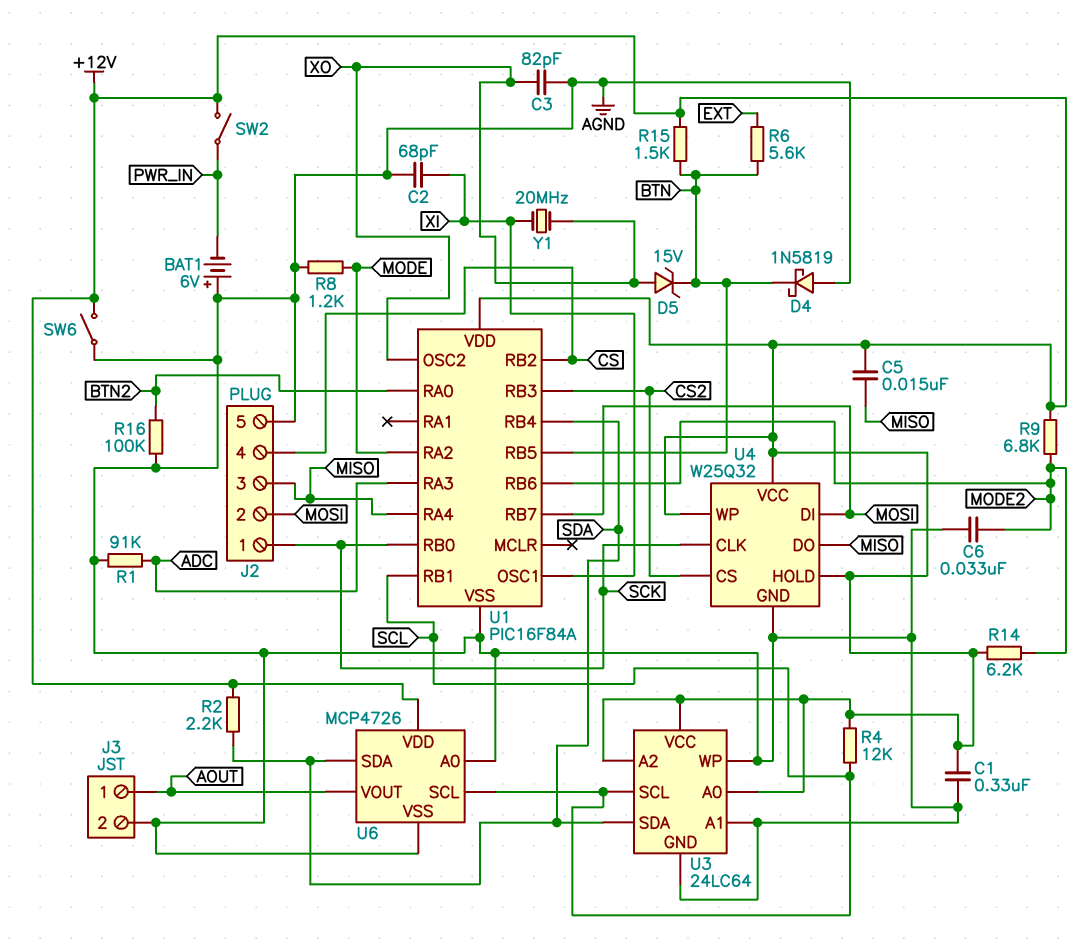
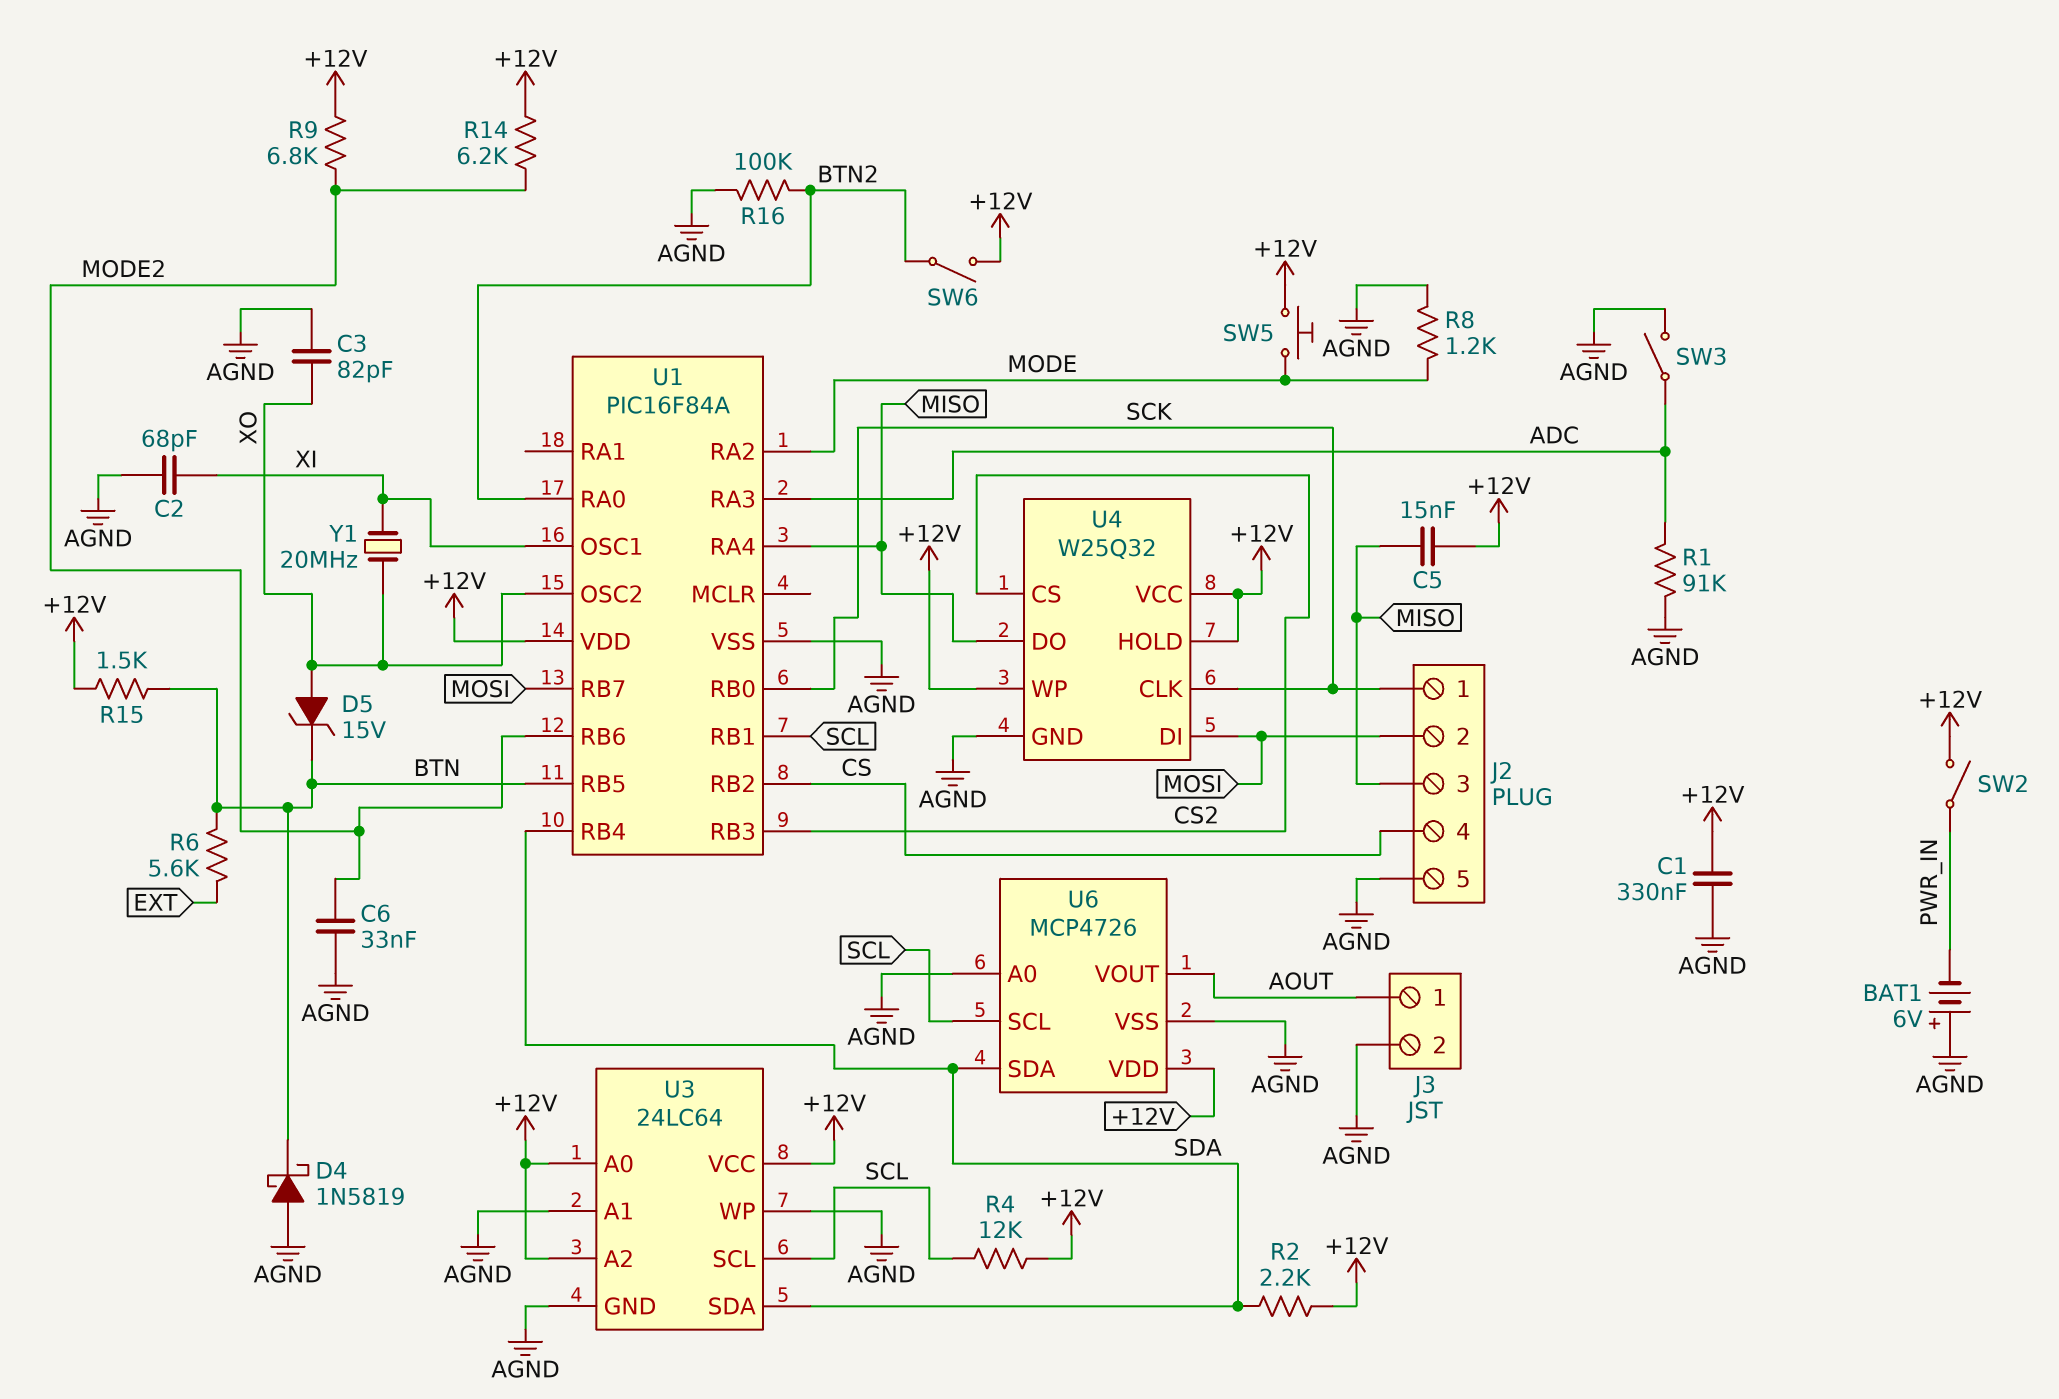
SW3: none -> switch (ADC, AGND)
SW5: none -> button (+12V, MODE)
SW6: switch (+12V, AGND) -> switch (+12V, BTN2)

